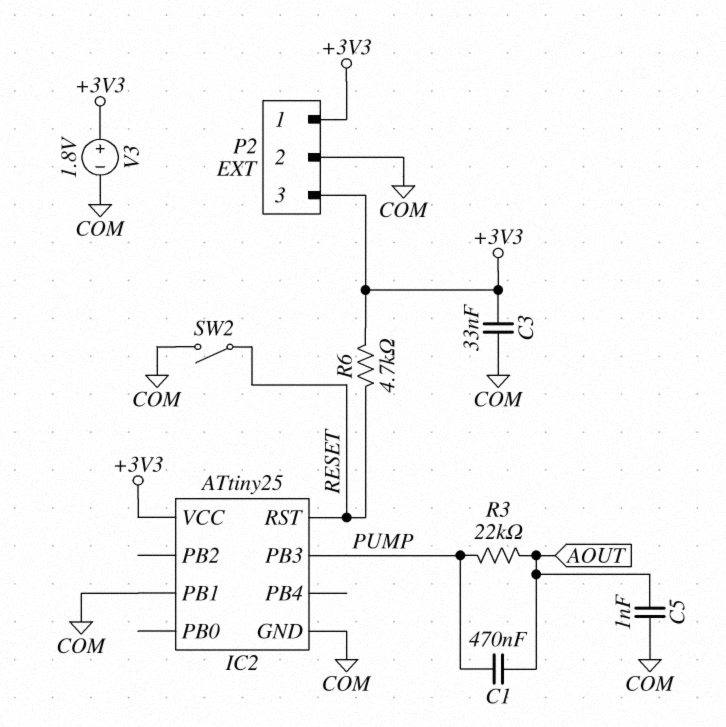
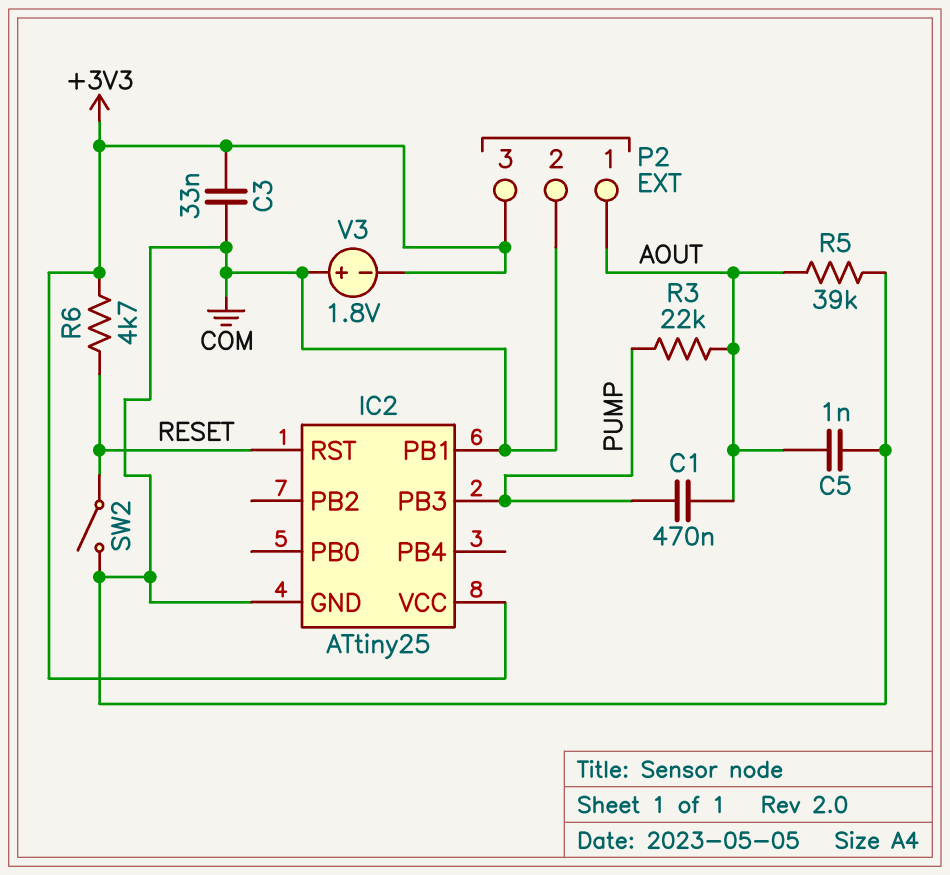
P2 pin 1: +3V3 -> AOUT
R5: none -> 39k (AOUT, COM)
V3: 1.8V (plus +3V3, minus COM) -> 1.8V (plus COM, minus +3V3)

